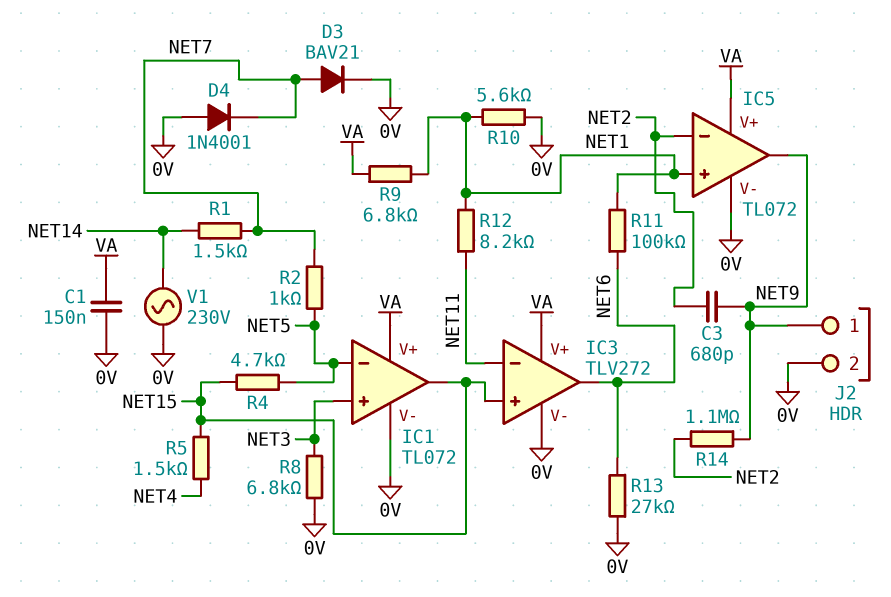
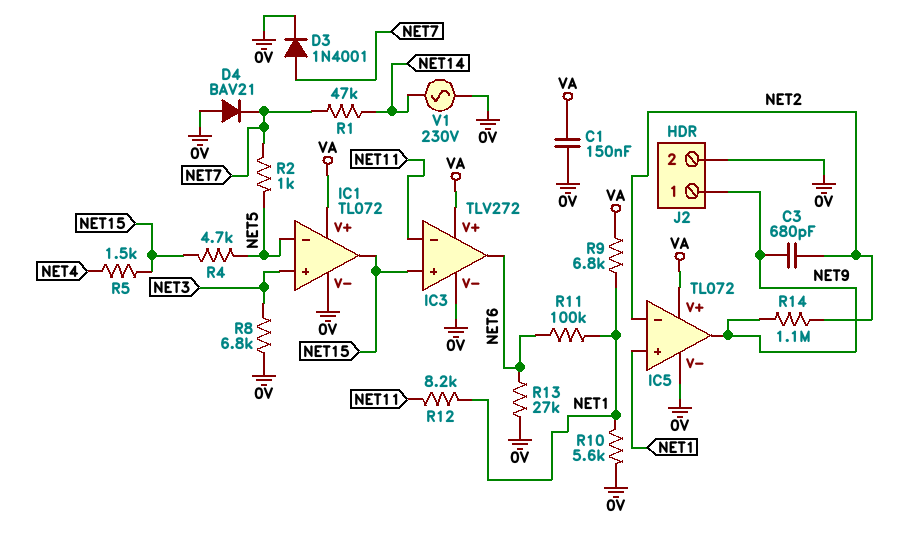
D3: diode BAV21 (A NET7, K 0V) -> diode 1N4001 (A NET7, K 0V)
D4: diode 1N4001 (A 0V, K NET7) -> diode BAV21 (A 0V, K NET7)
R1: 1.5k (NET7, NET14) -> 47k (NET7, NET14)

